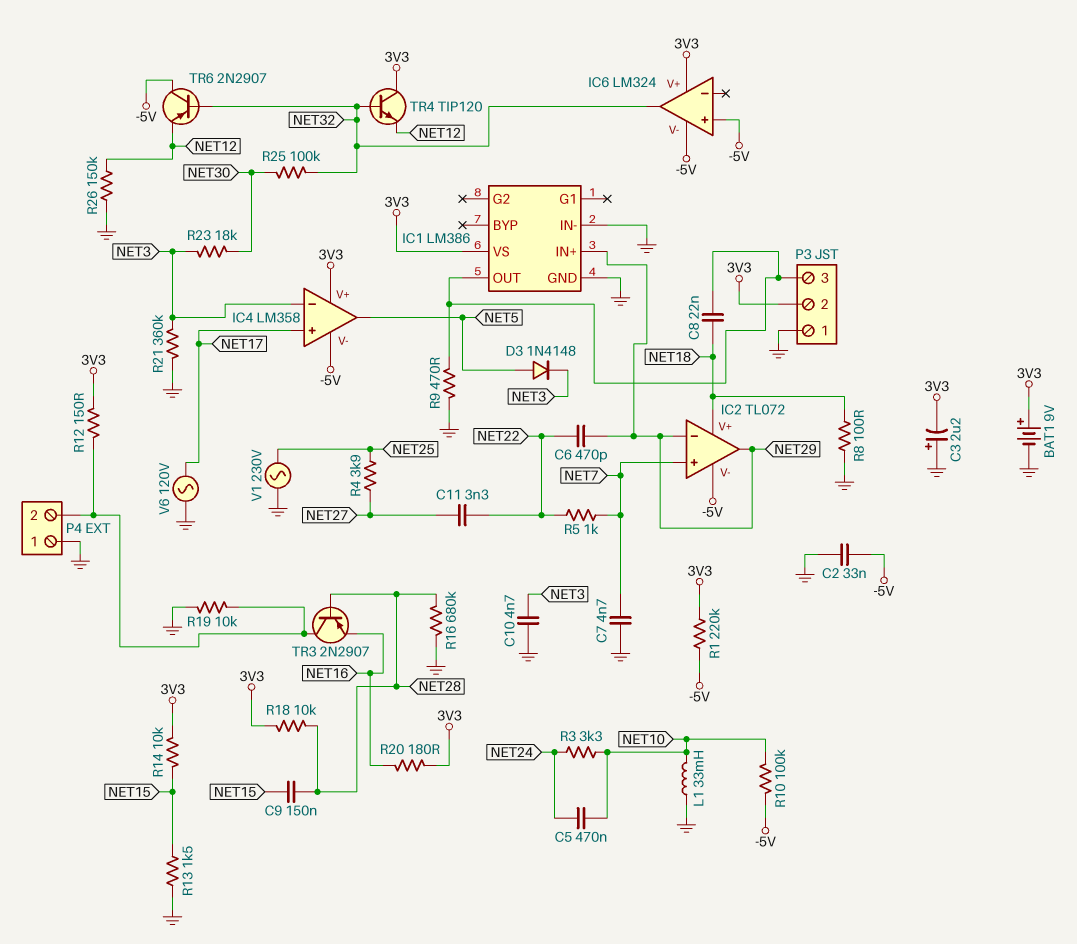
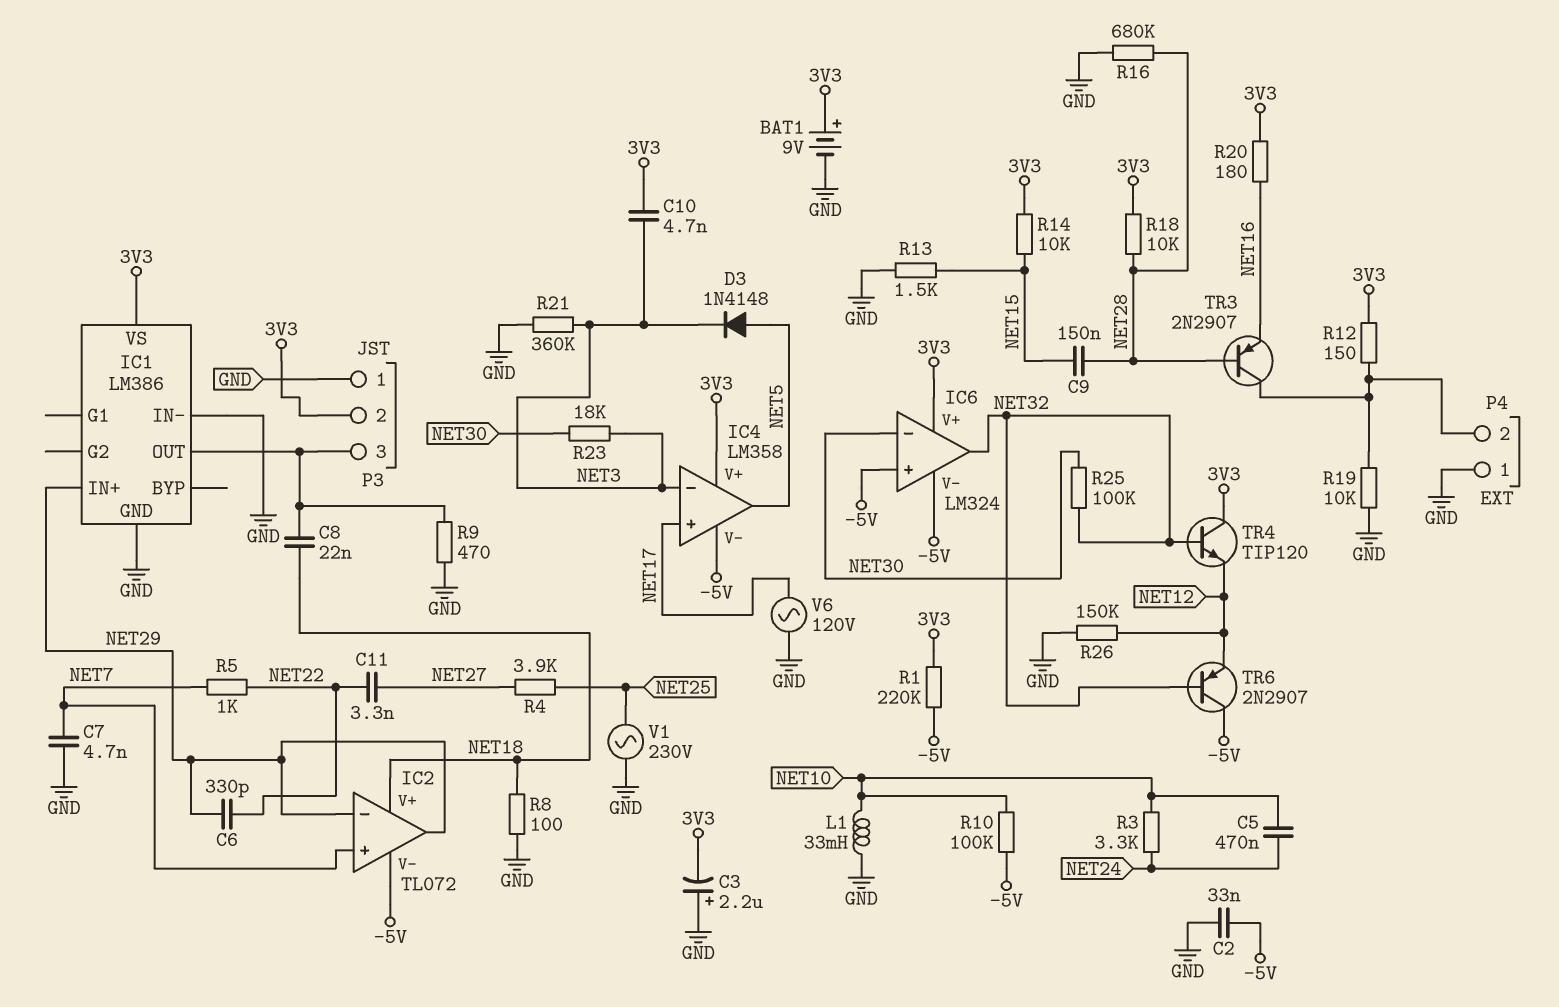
C6: 470pF (NET22, NET29) -> 330pF (NET22, NET29)
C10: 4.7nF (GND, NET3) -> 4.7nF (3V3, NET3)
IC6 pin in-: none -> NET30

